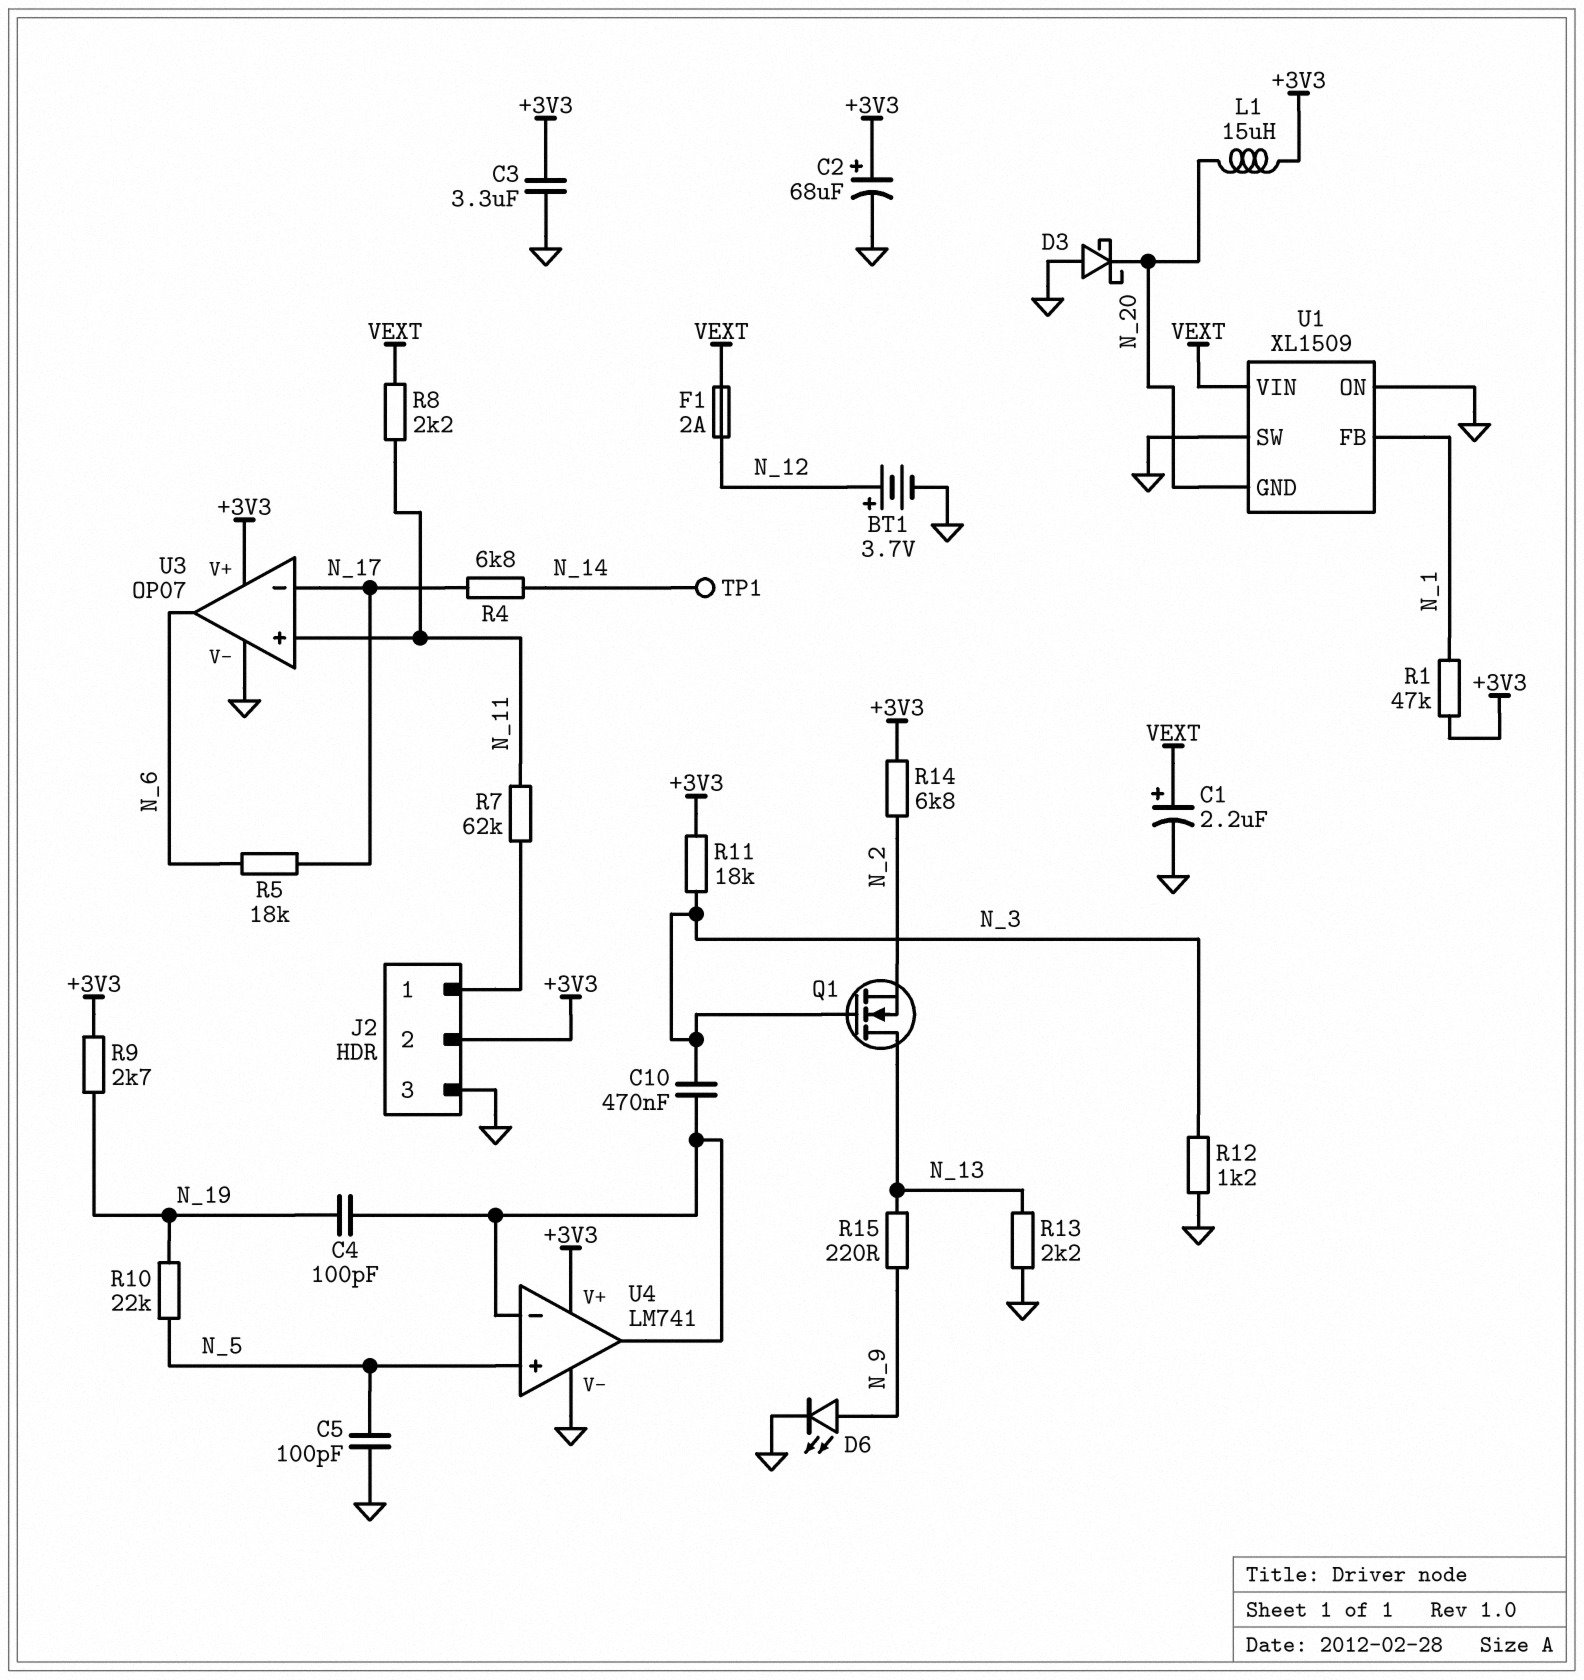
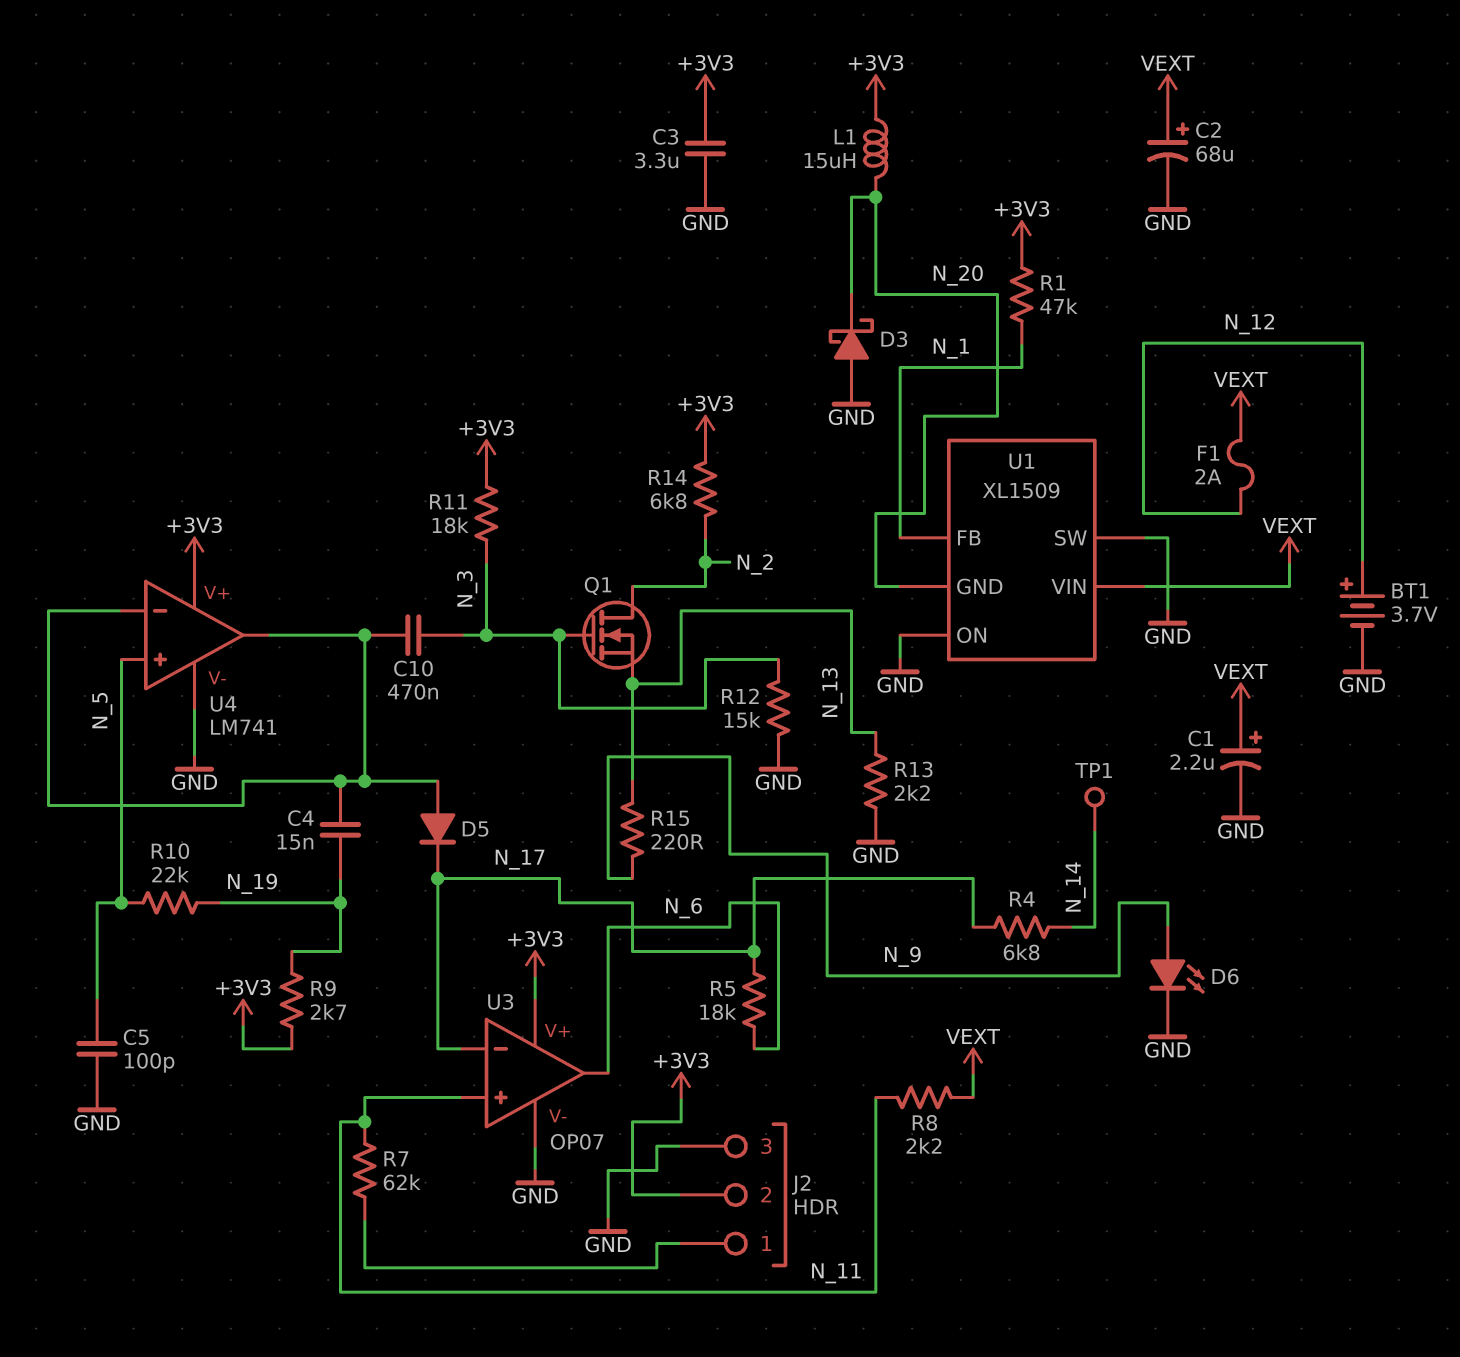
C2: 68uF (plus +3V3, minus GND) -> 68uF (plus VEXT, minus GND)
C4: 100pF (N_19, U4/in-) -> 15nF (N_19, U4/in-)
D5: none -> diode (A U4/in-, K N_17)
Q1: NMOS (G N_3, D N_13, S N_2) -> NMOS (G N_3, D N_2, S N_13)
R12: 1.2k (GND, N_3) -> 15k (GND, N_3)

